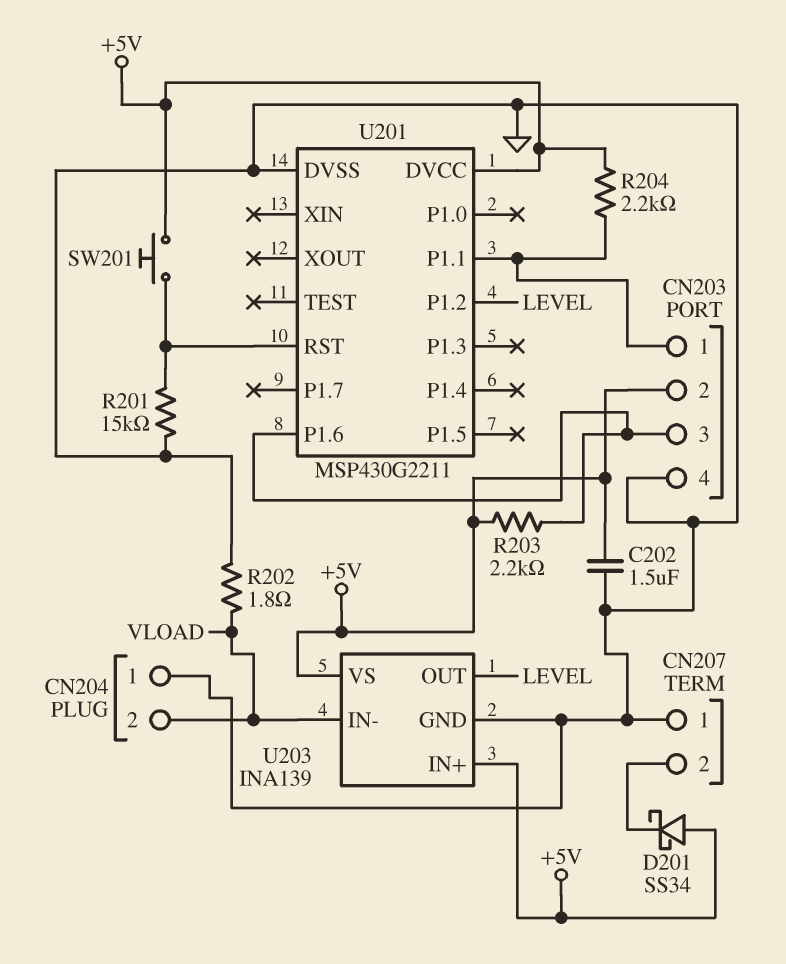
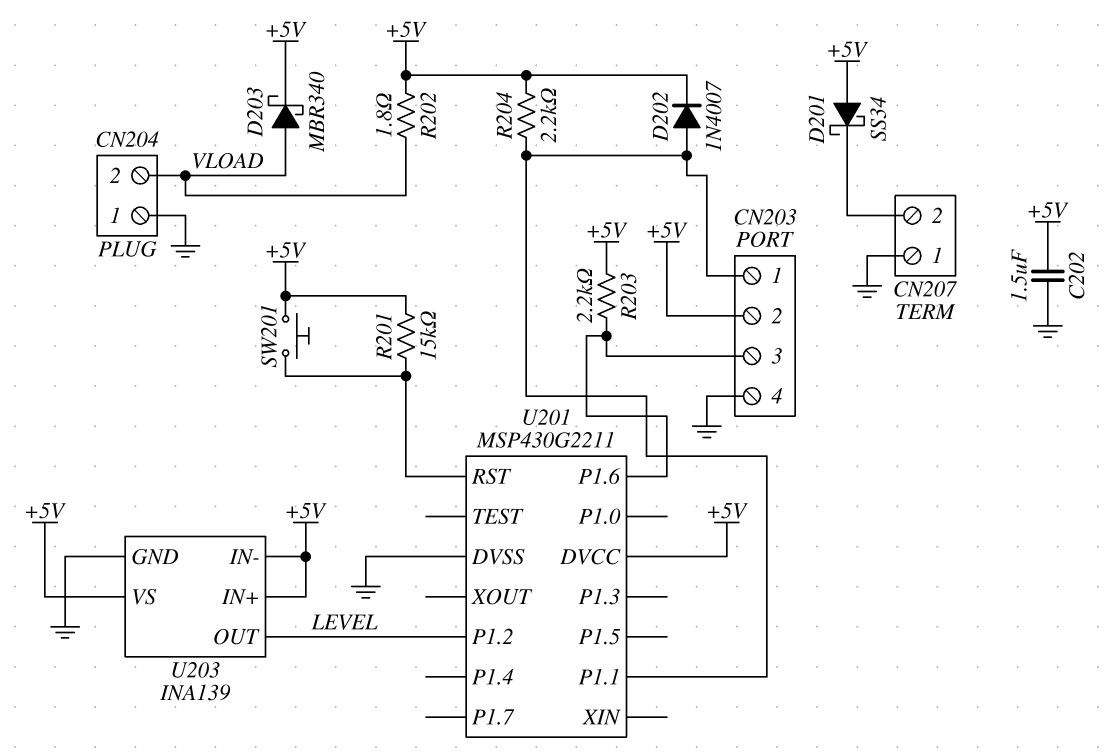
D202: none -> diode 1N4007 (A CN203/1, K +5V)
D203: none -> schottky MBR340 (A VLOAD, K +5V)
R201: 15k (GND, U201/RST) -> 15k (+5V, U201/RST)
R202: 1.8 (GND, VLOAD) -> 1.8 (+5V, VLOAD)
U203 pin IN-: VLOAD -> +5V

